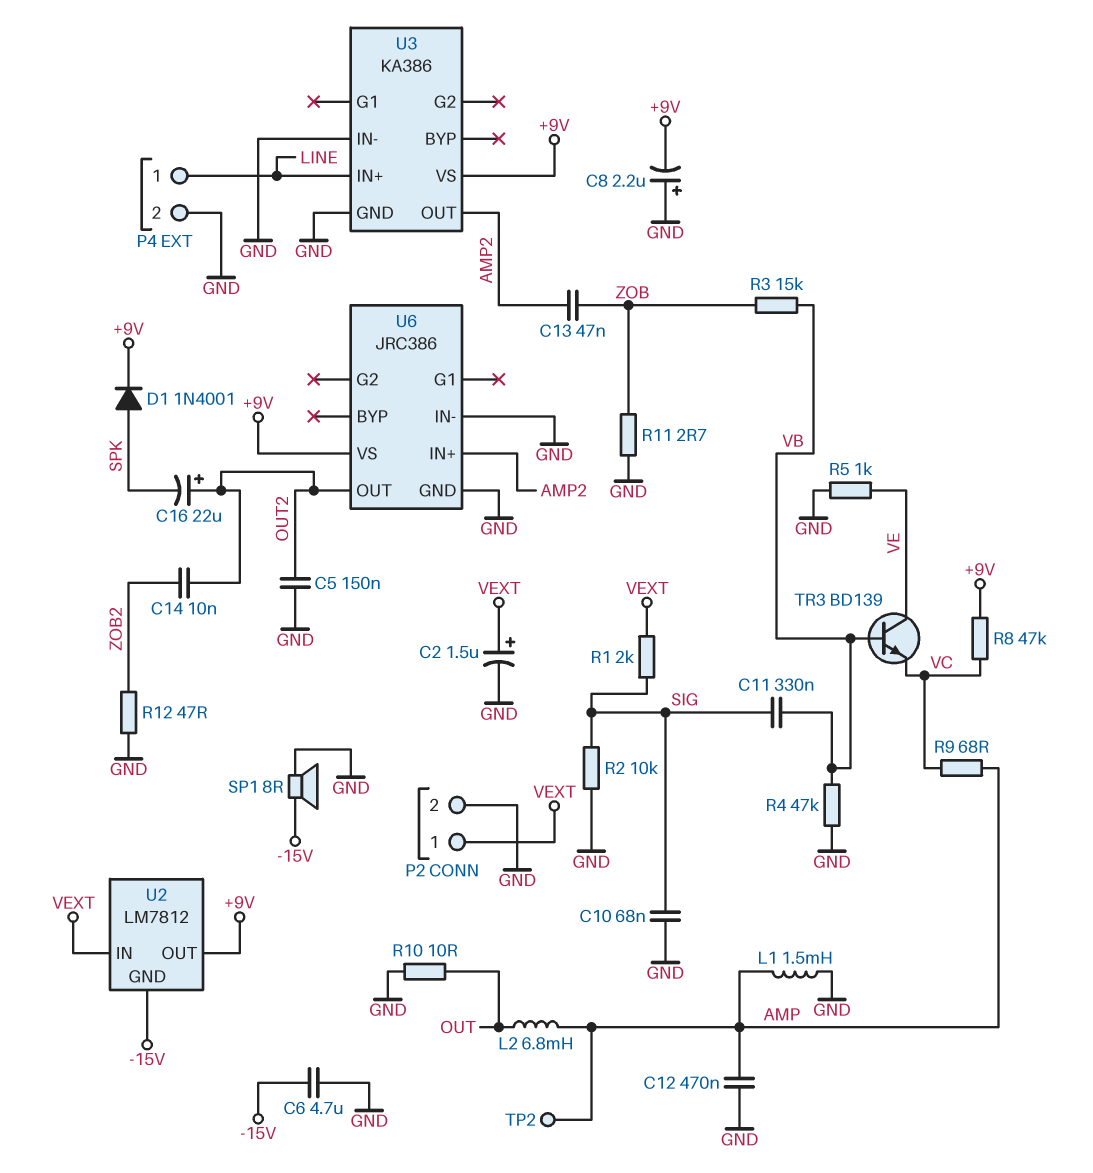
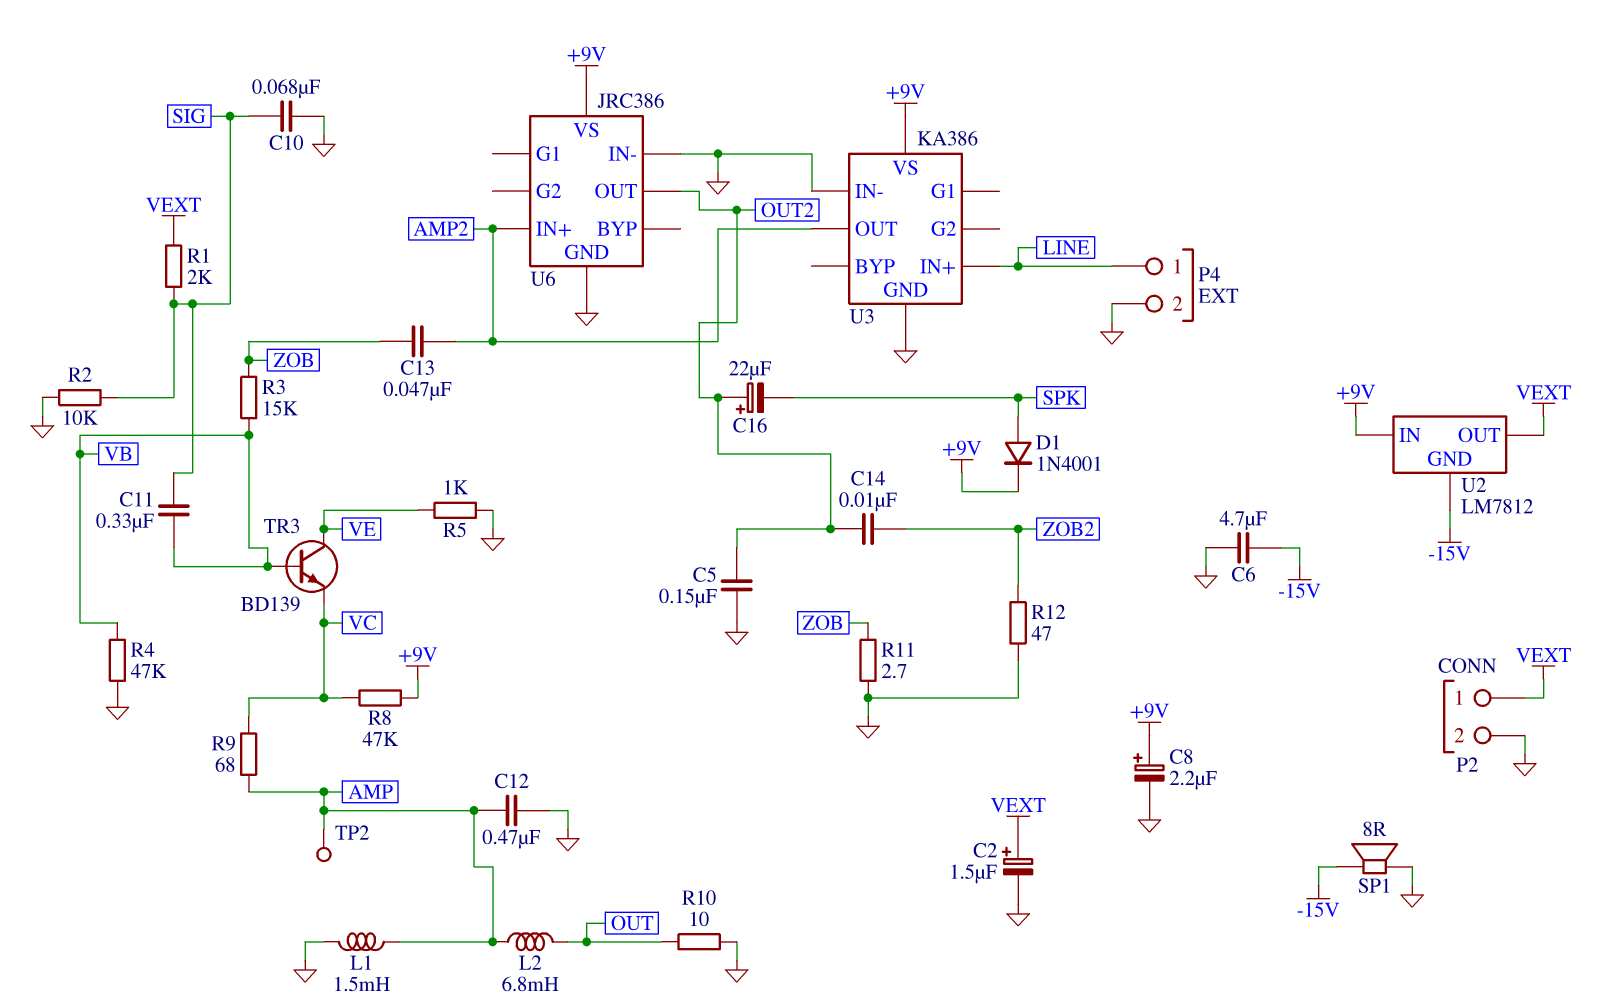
C8: 2.2uF (plus GND, minus +9V) -> 2.2uF (plus +9V, minus GND)
U2 pin IN: VEXT -> +9V
U2 pin OUT: +9V -> VEXT

